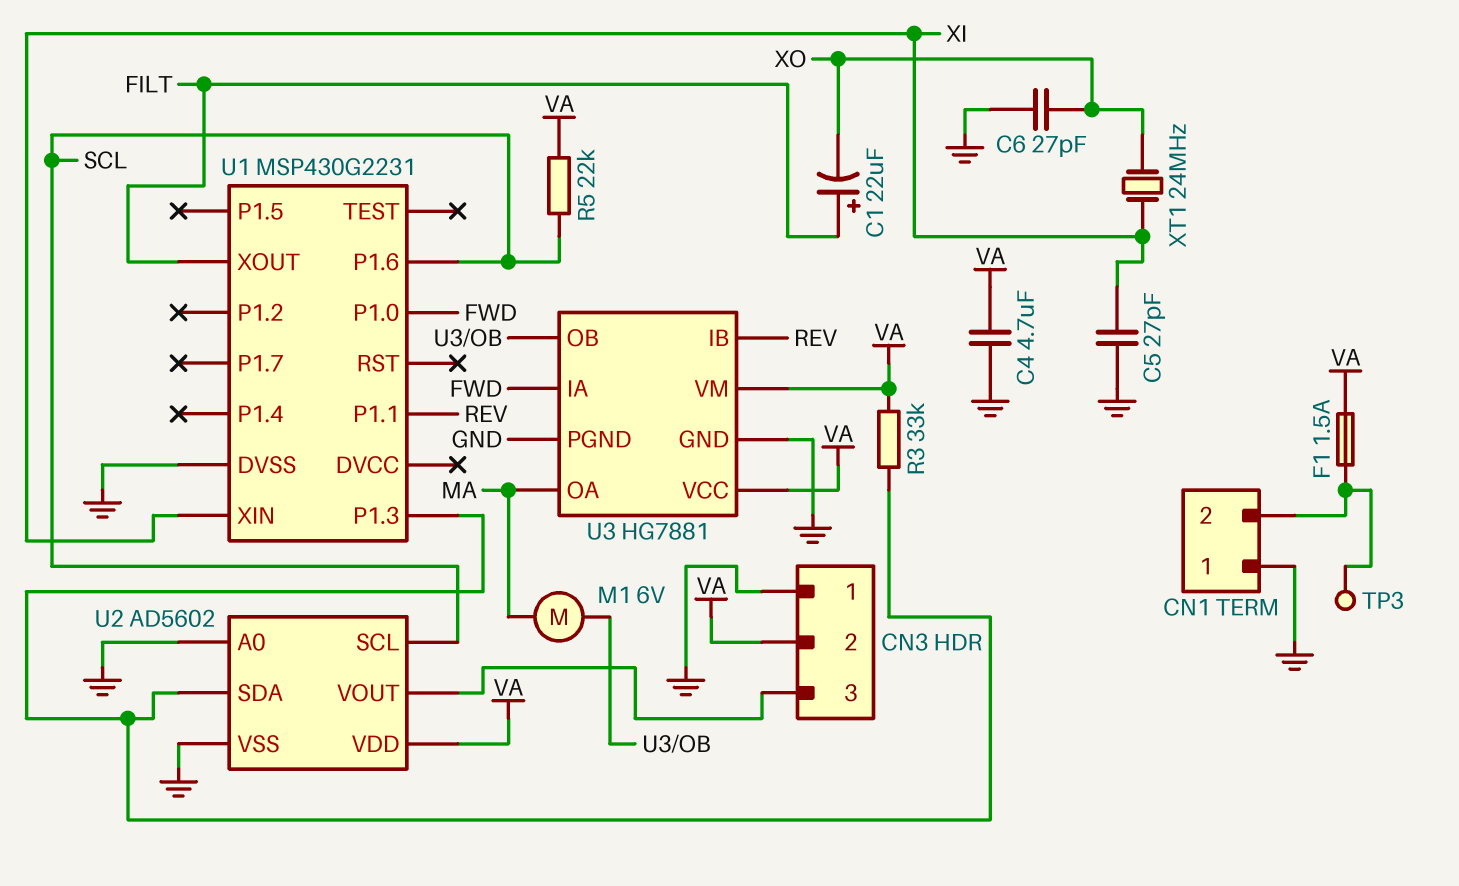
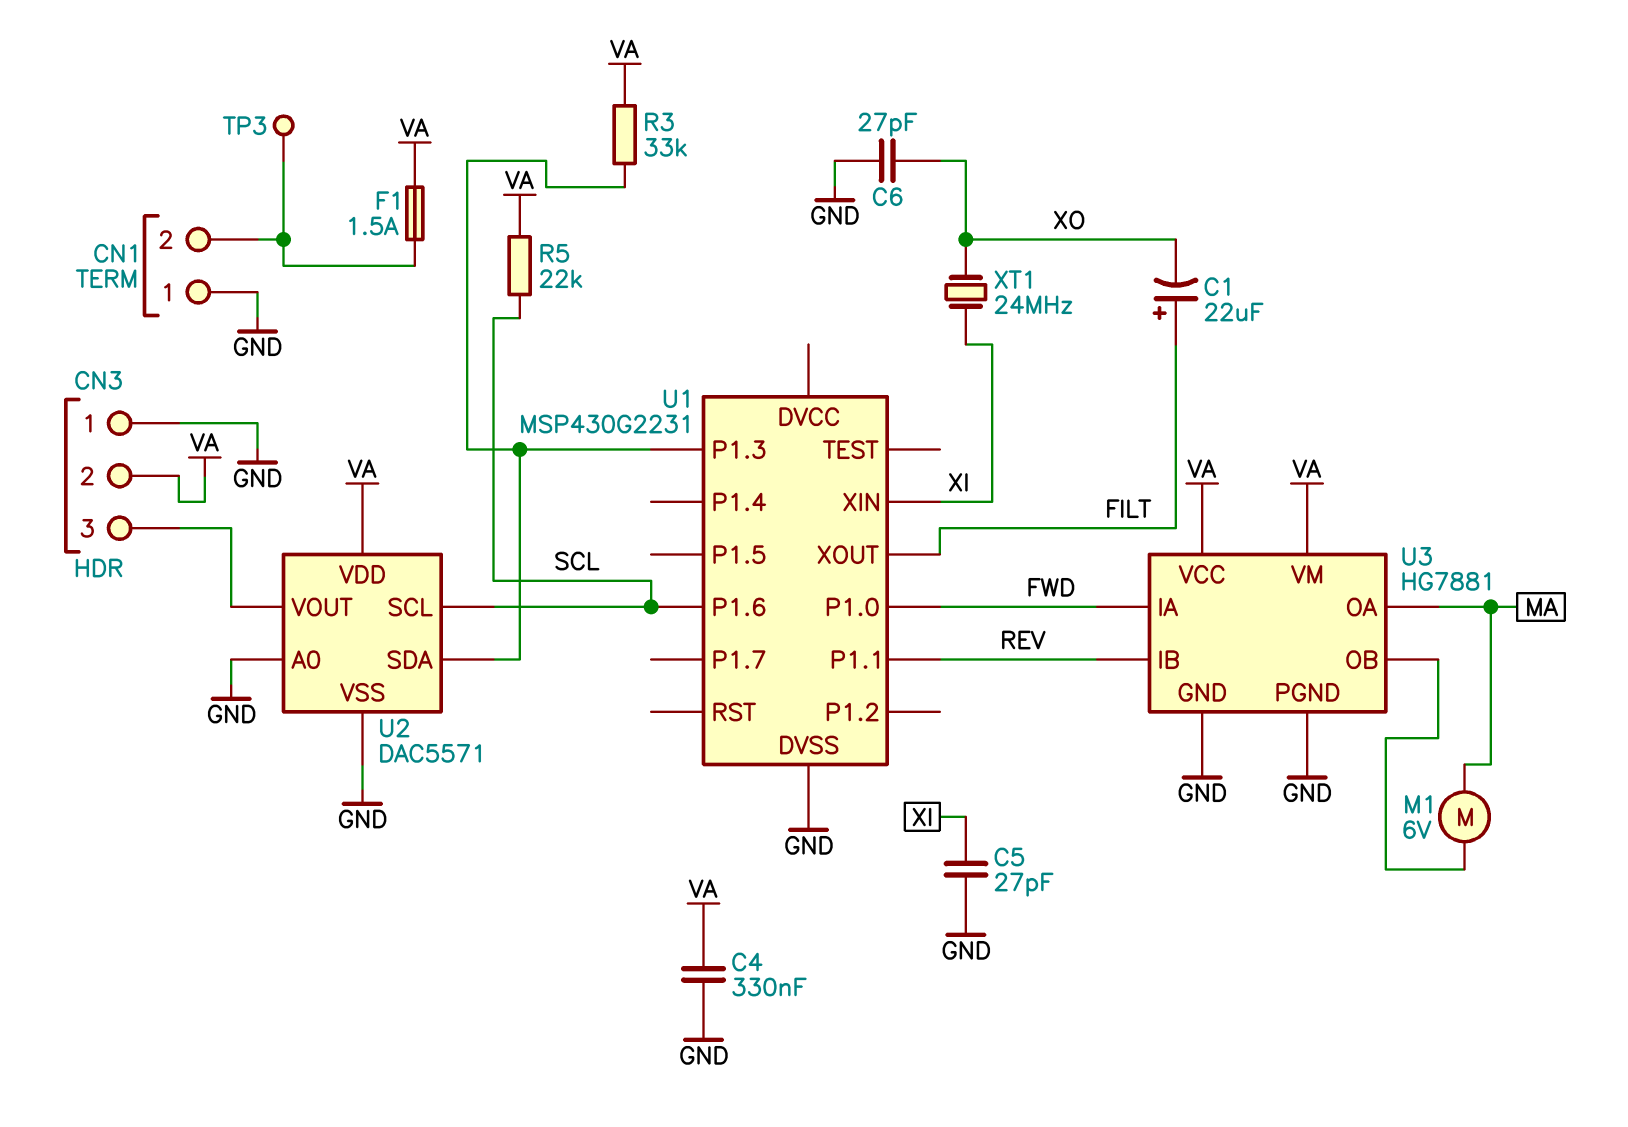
C4: 4.7uF (GND, VA) -> 330nF (GND, VA)
U2: AD5602 -> DAC5571

